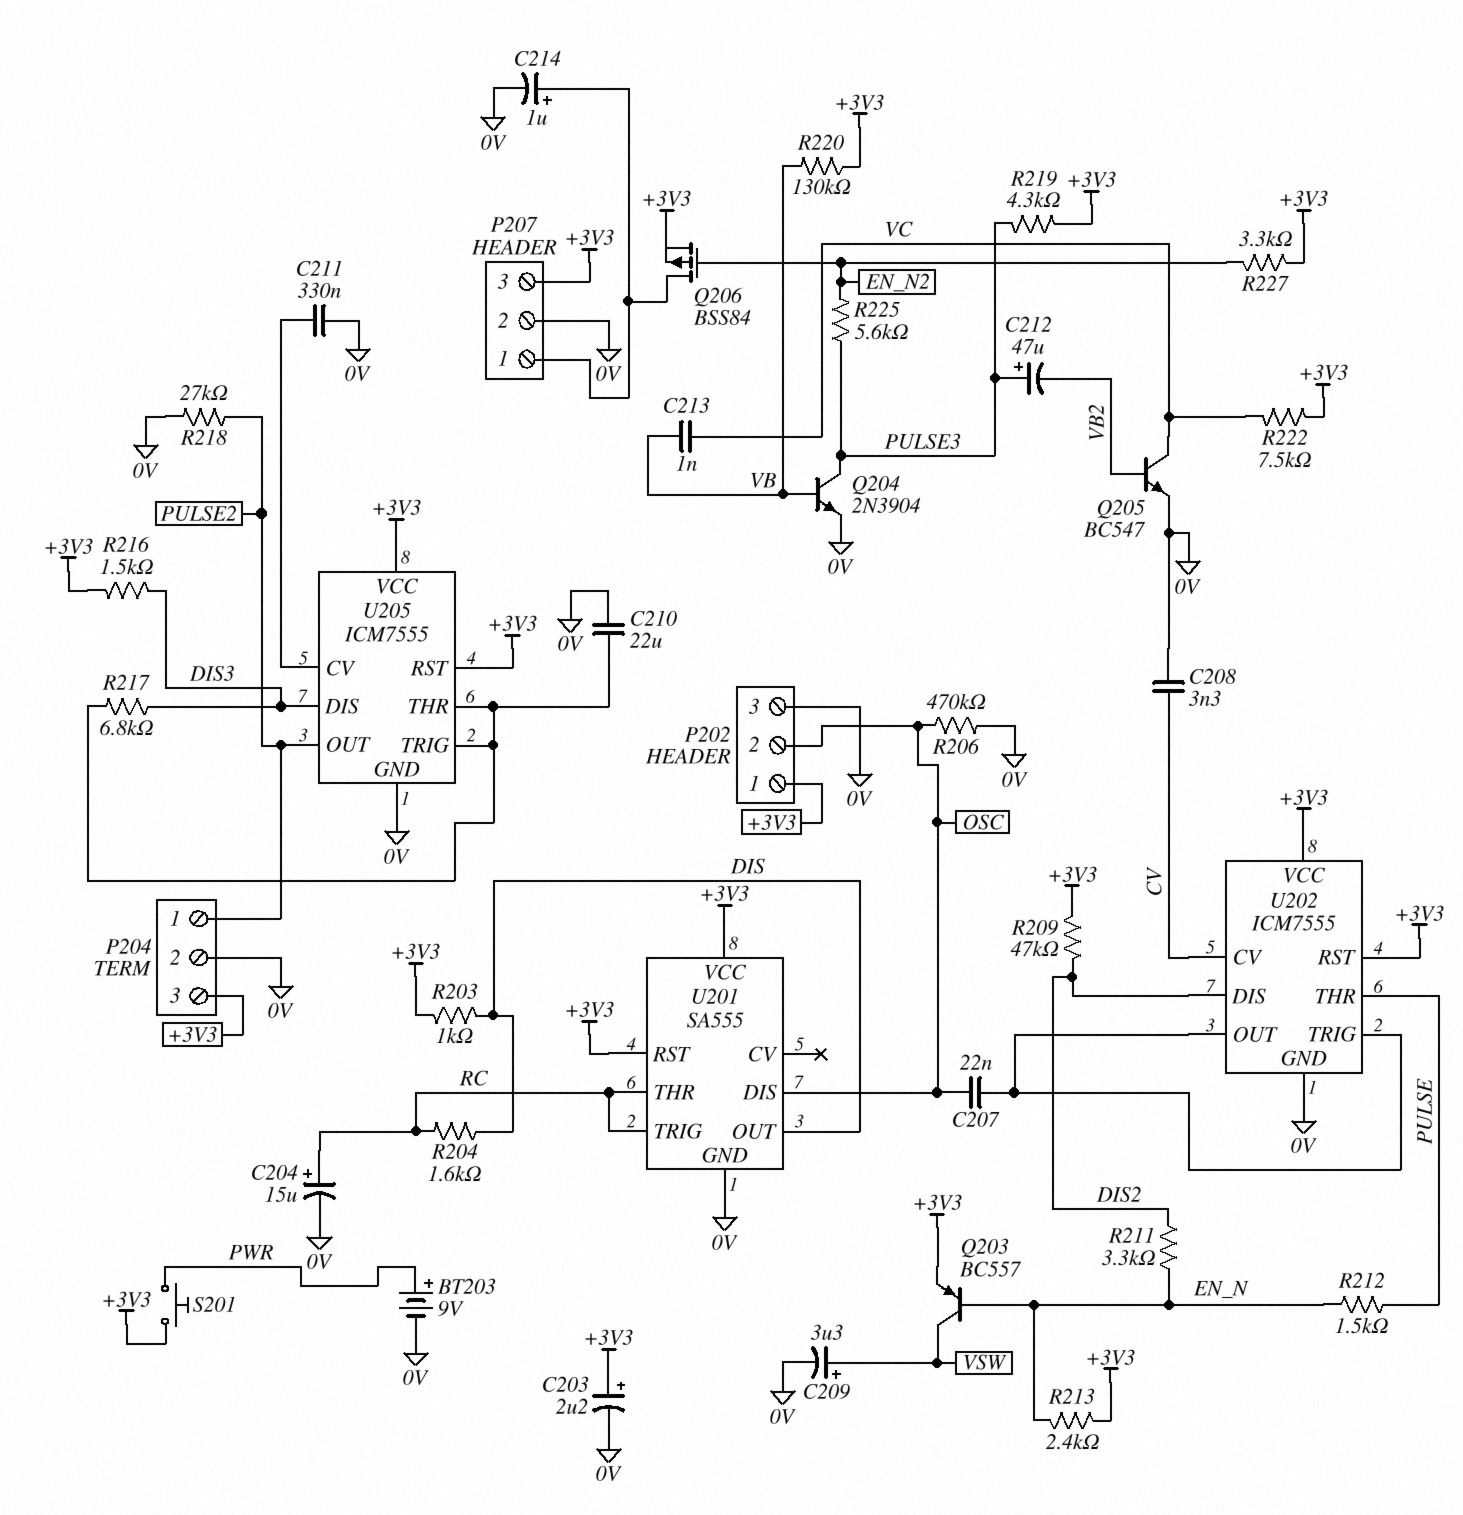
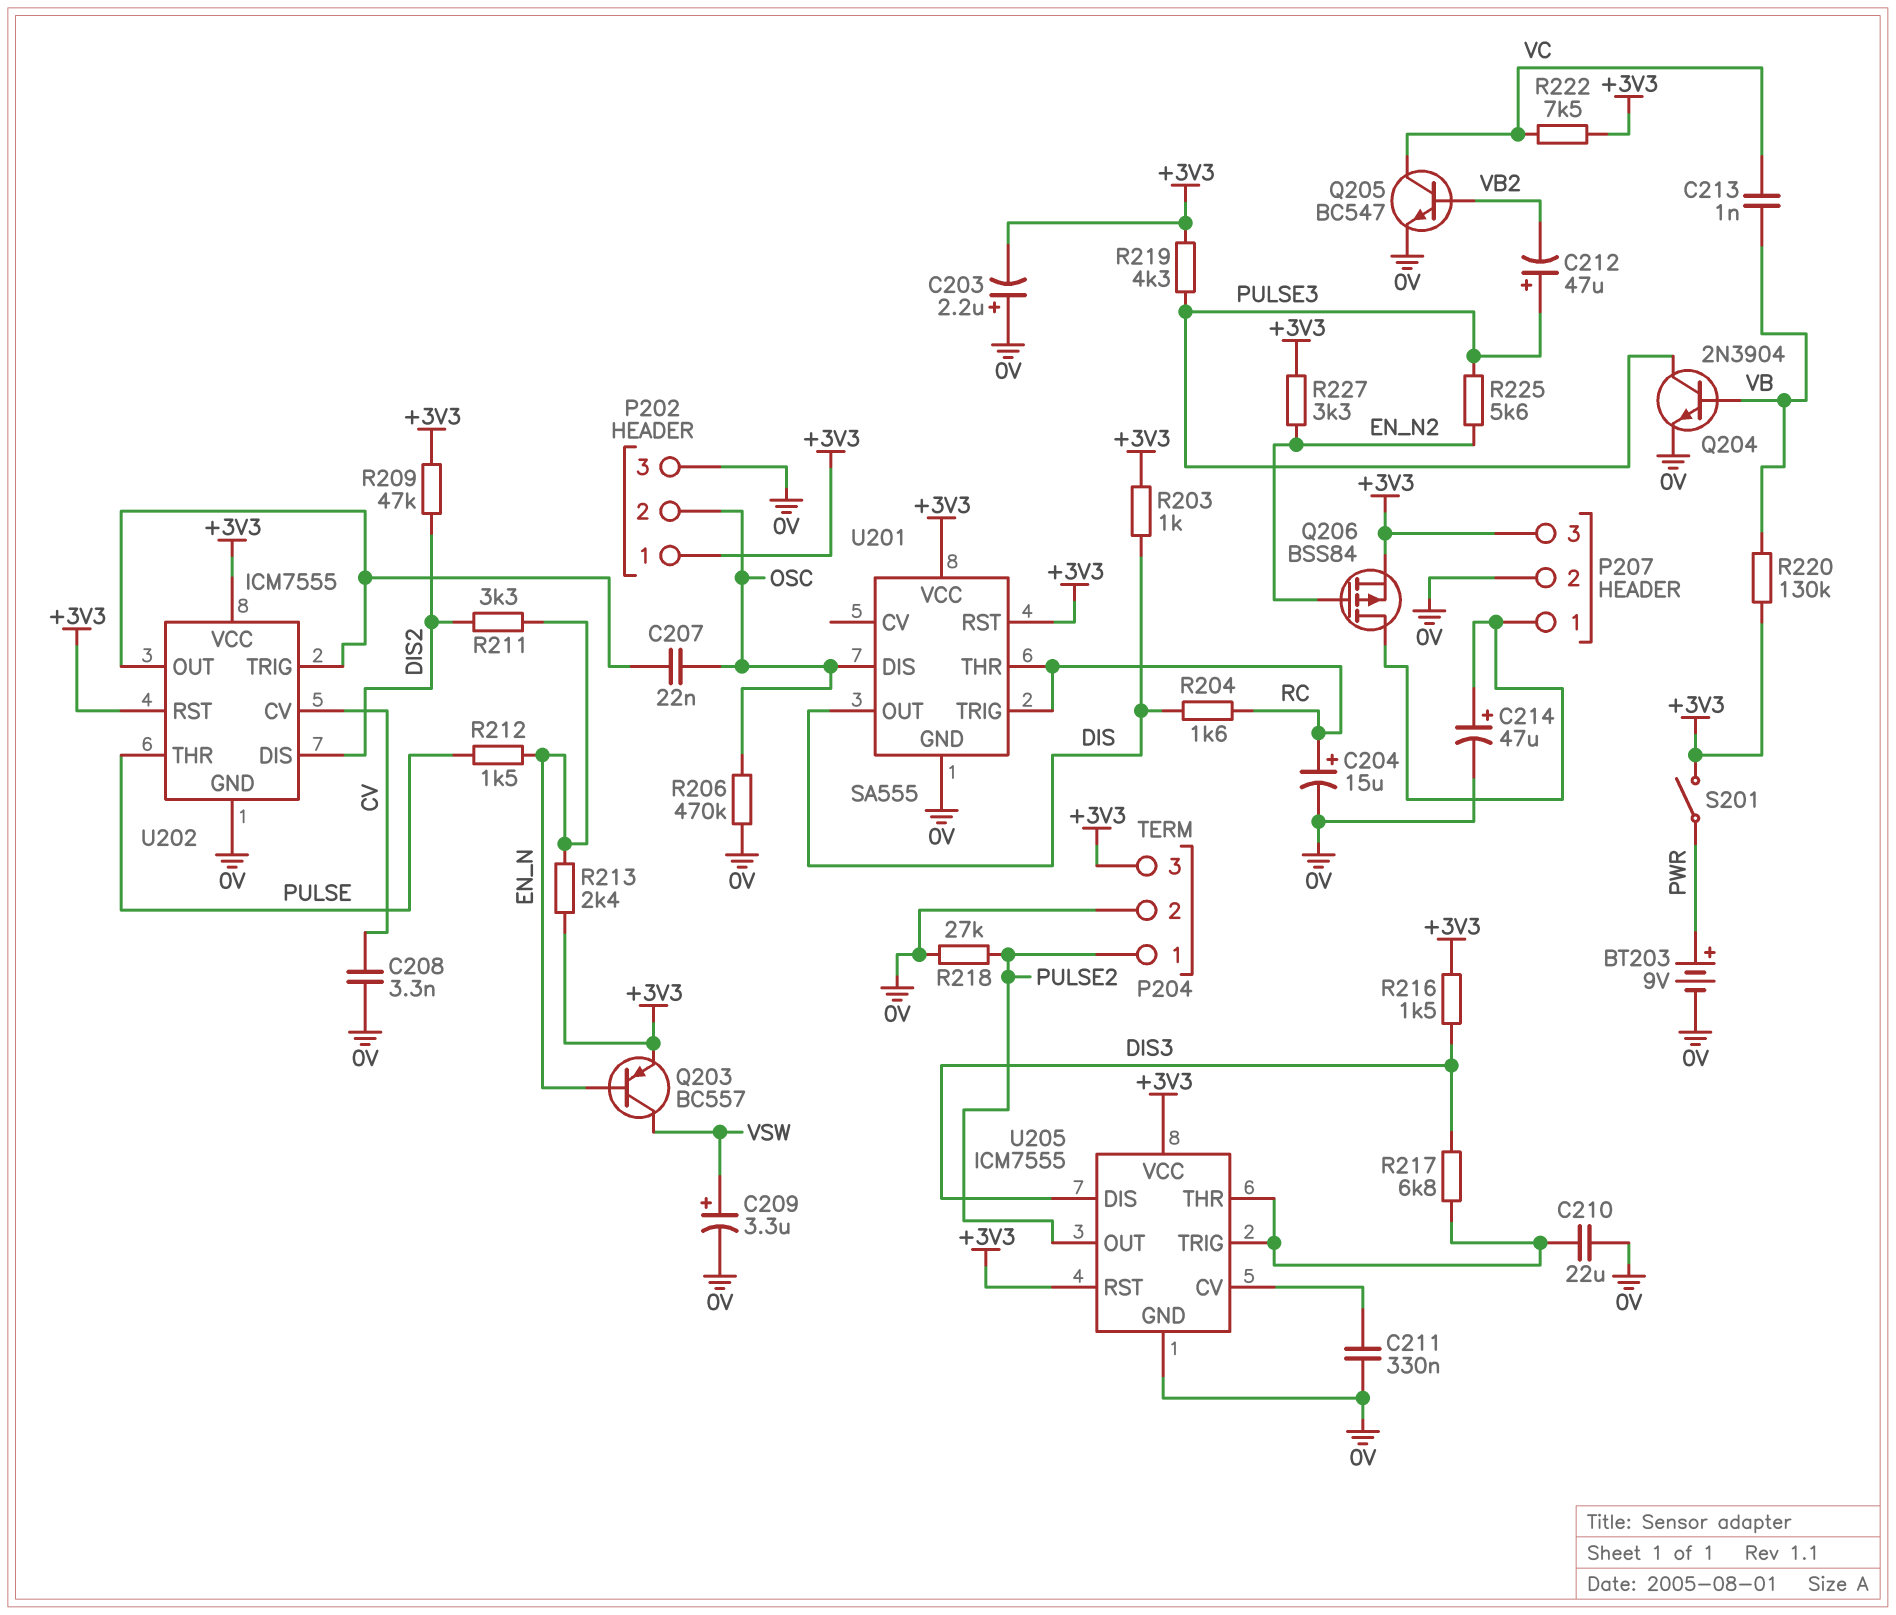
C203: 2.2uF (plus +3V3, minus 0V) -> 2.2uF (plus 0V, minus +3V3)
C214: 1uF (plus P207/1, minus 0V) -> 47uF (plus P207/1, minus 0V)
S201: button (+3V3, PWR) -> switch (+3V3, PWR)

